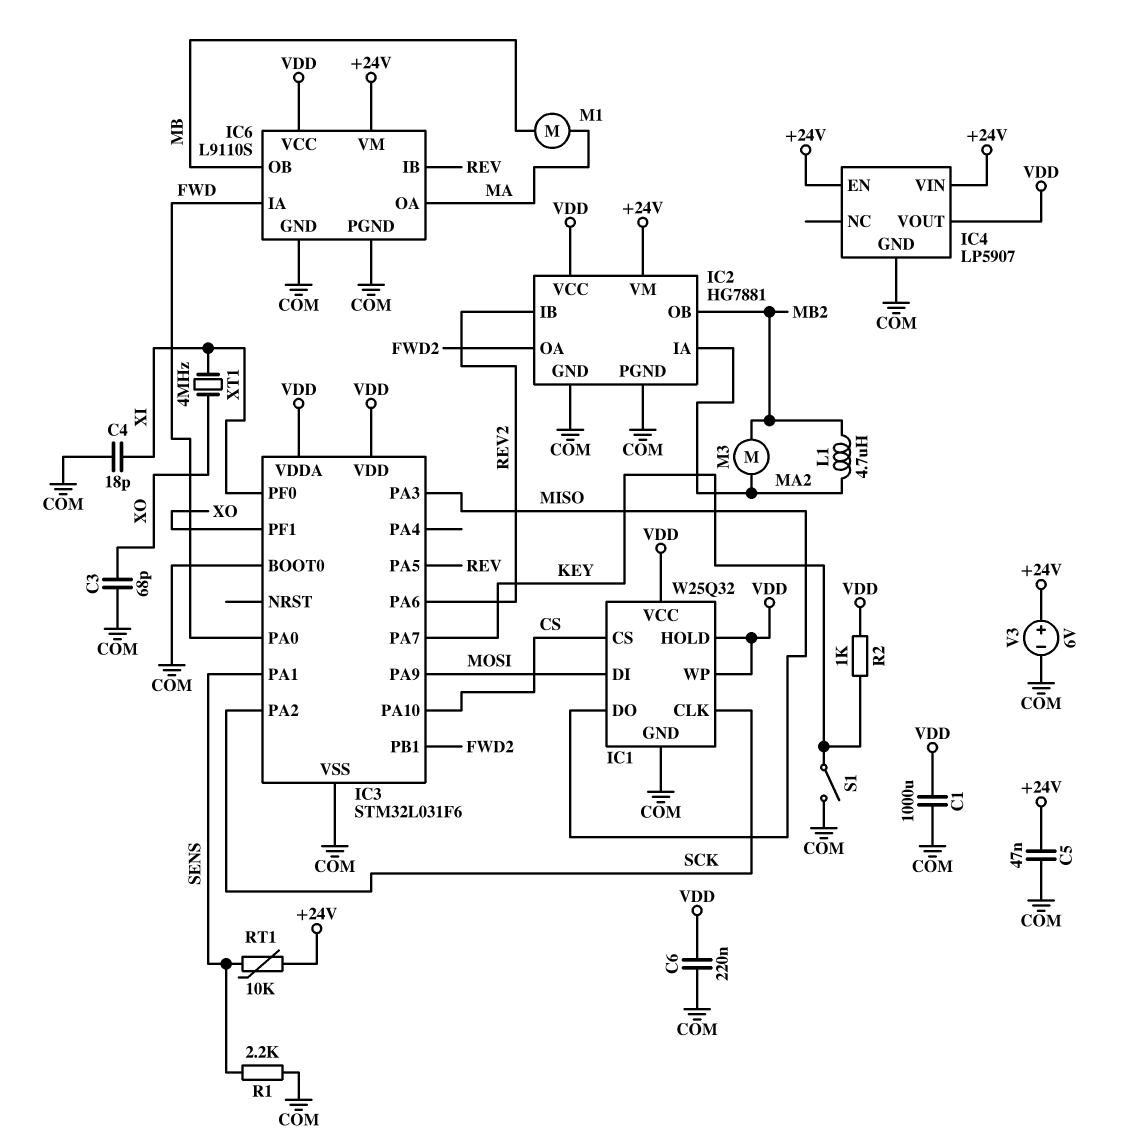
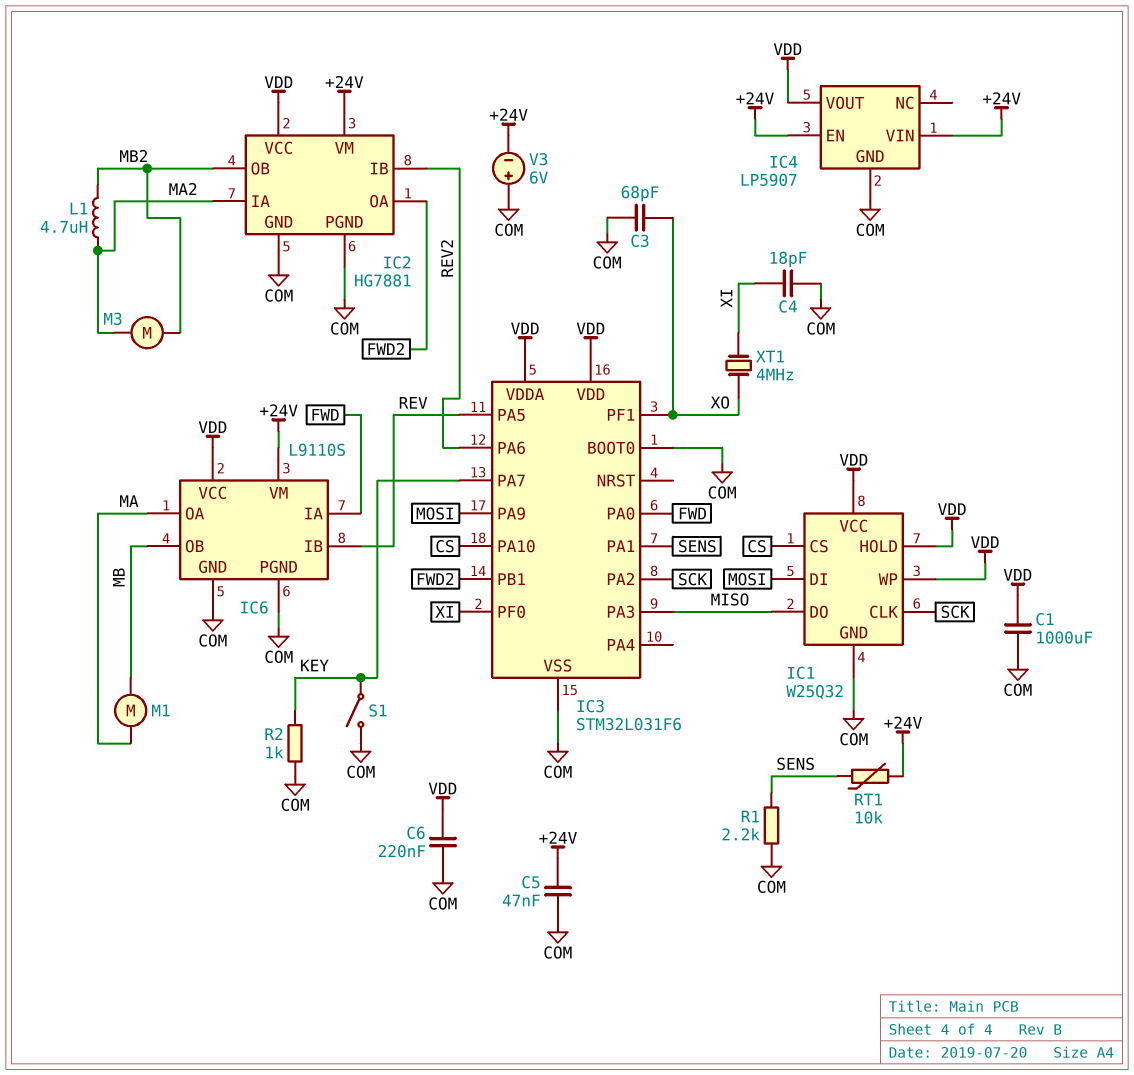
R2: 1k (KEY, VDD) -> 1k (COM, KEY)
V3: 6V (plus +24V, minus COM) -> 6V (plus COM, minus +24V)

